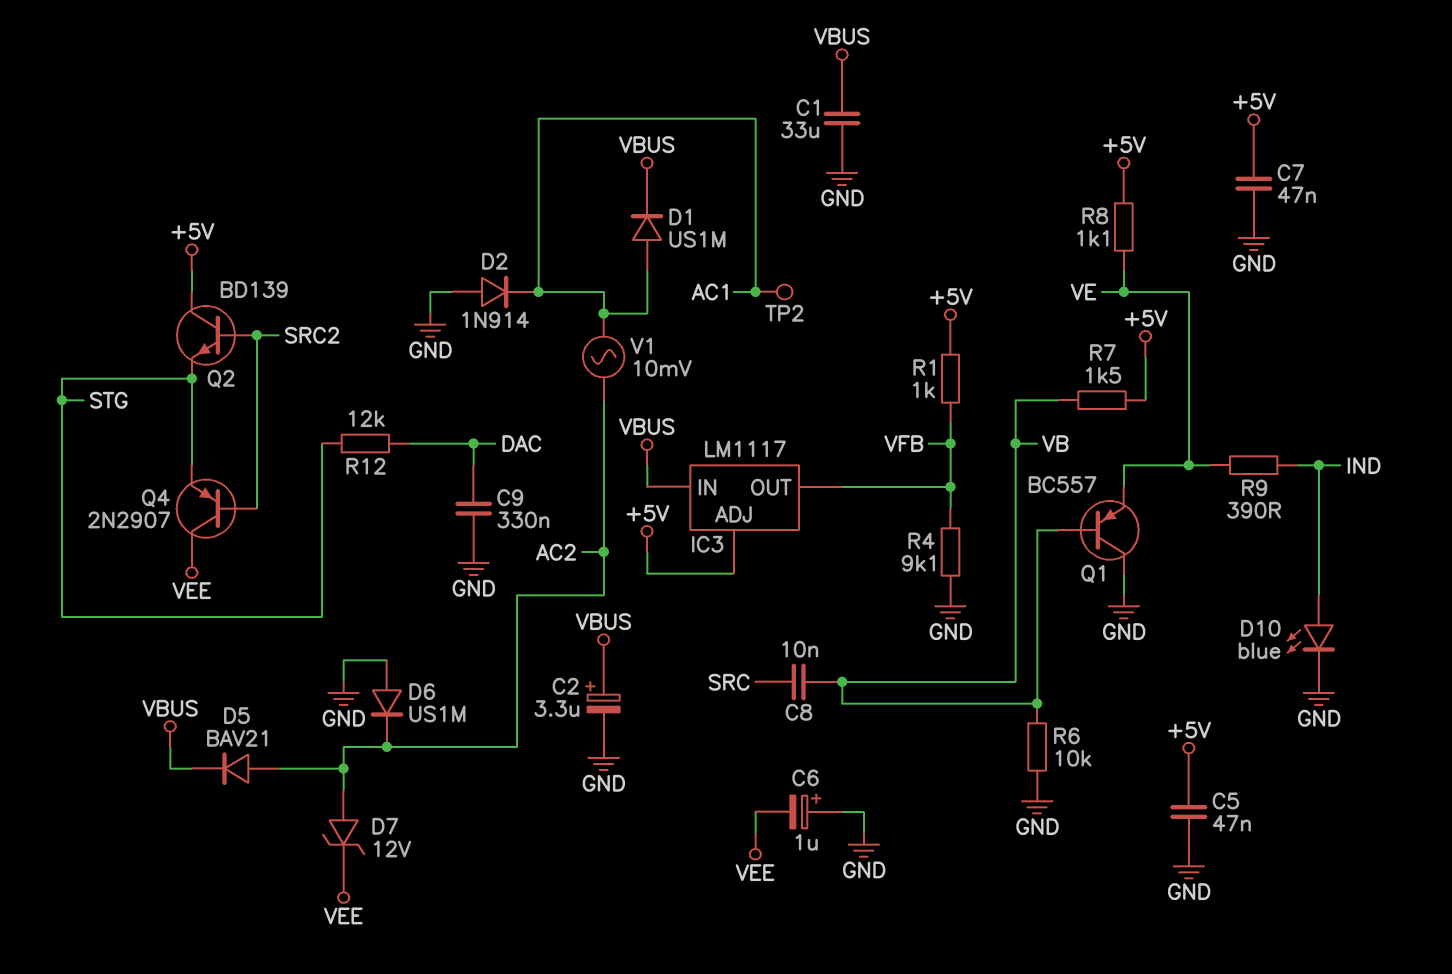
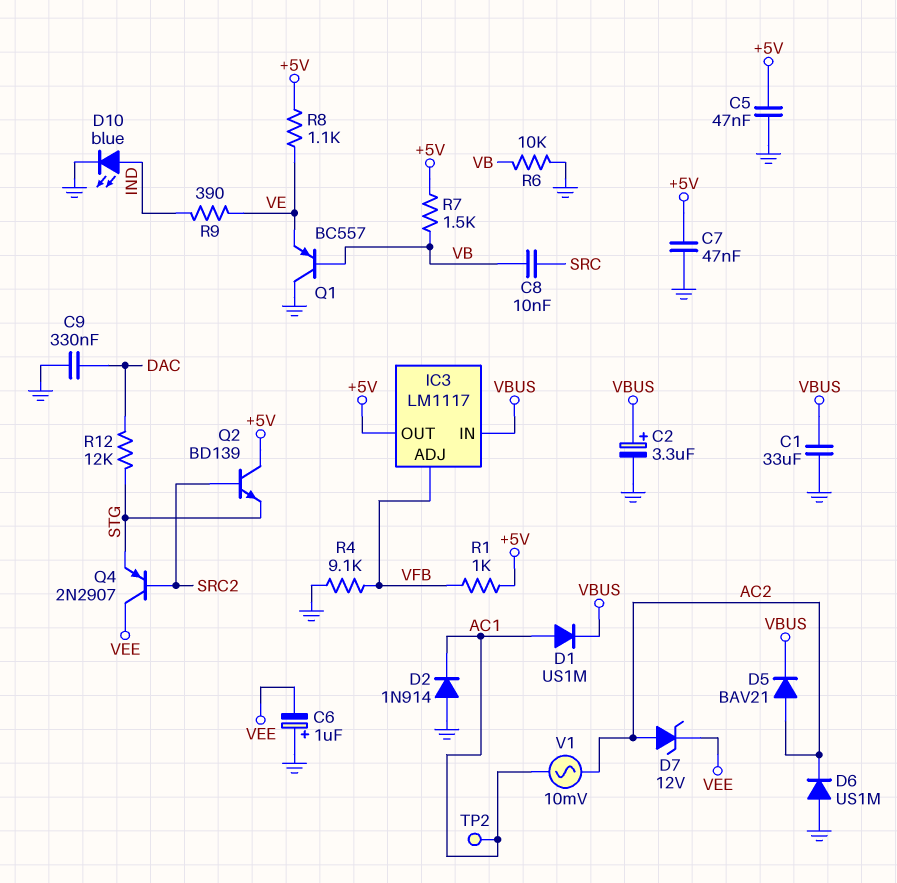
IC3 pin ADJ: +5V -> VFB
IC3 pin OUT: VFB -> +5V

